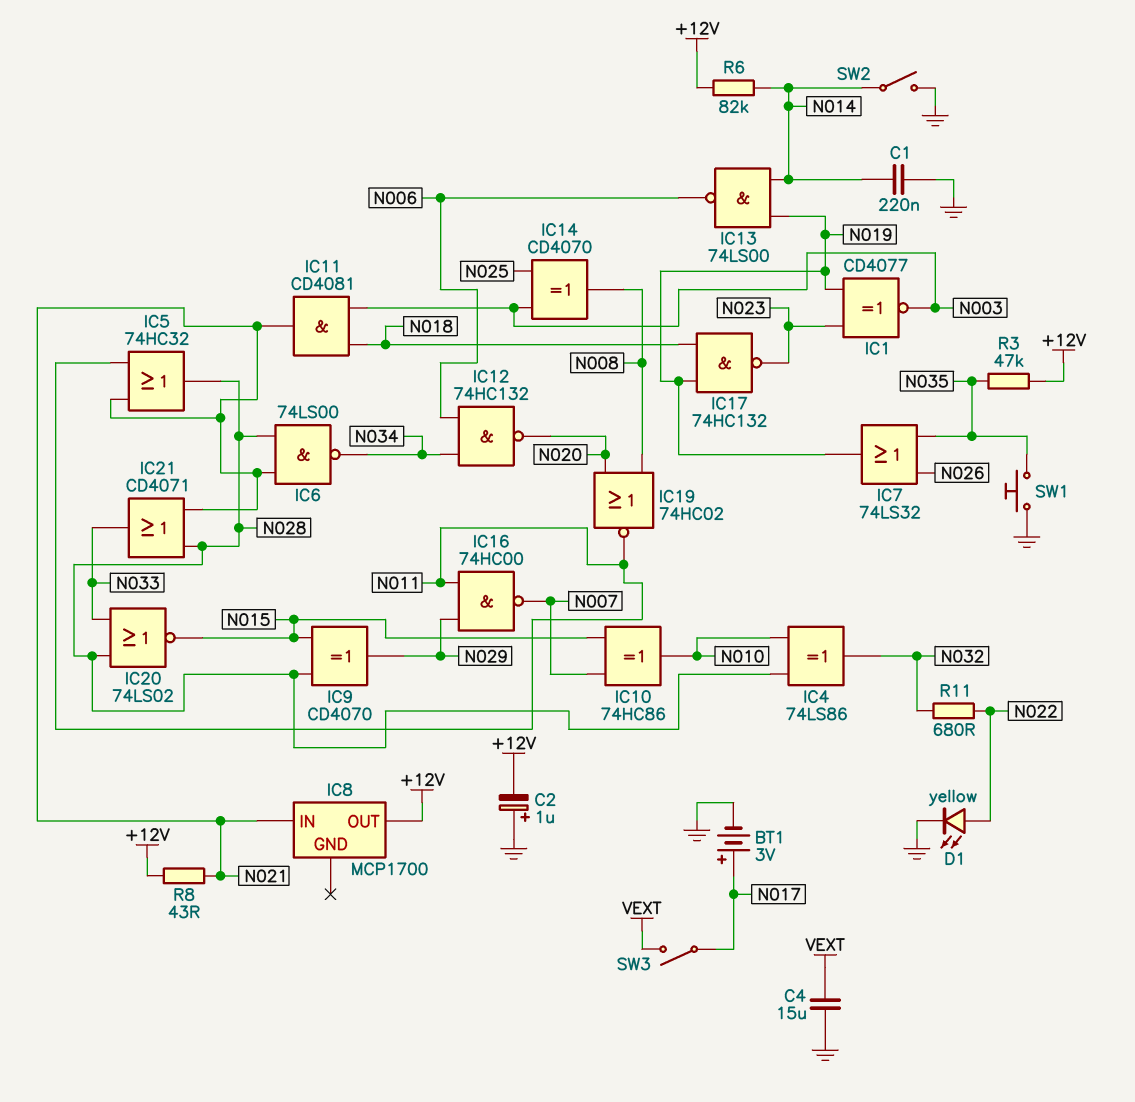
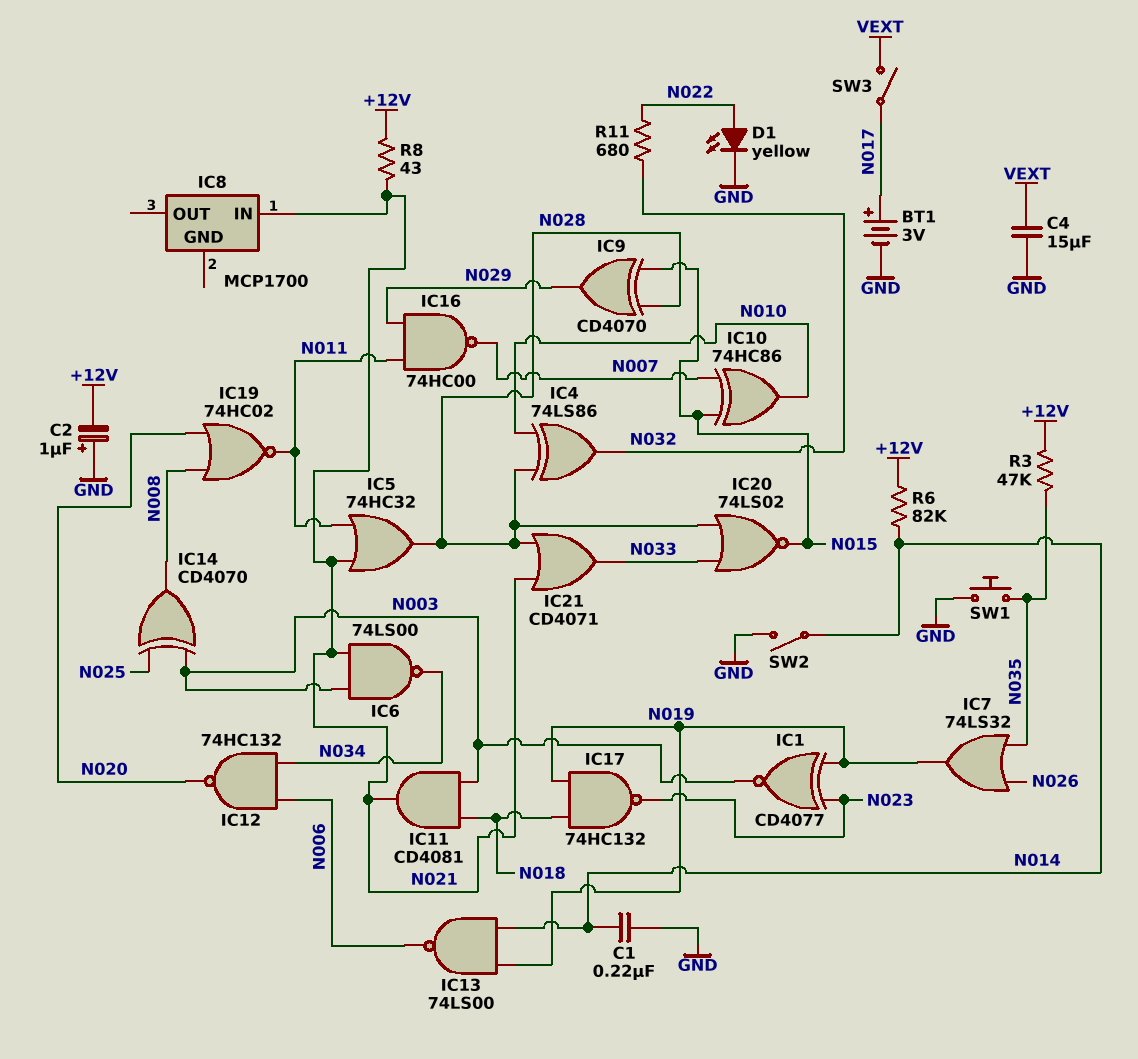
IC6: NAND 74LS00 (in N021, in N028, out N034) -> NAND 74LS00 (in N003, in N021, out N034)
IC8 pin OUT: +12V -> none

